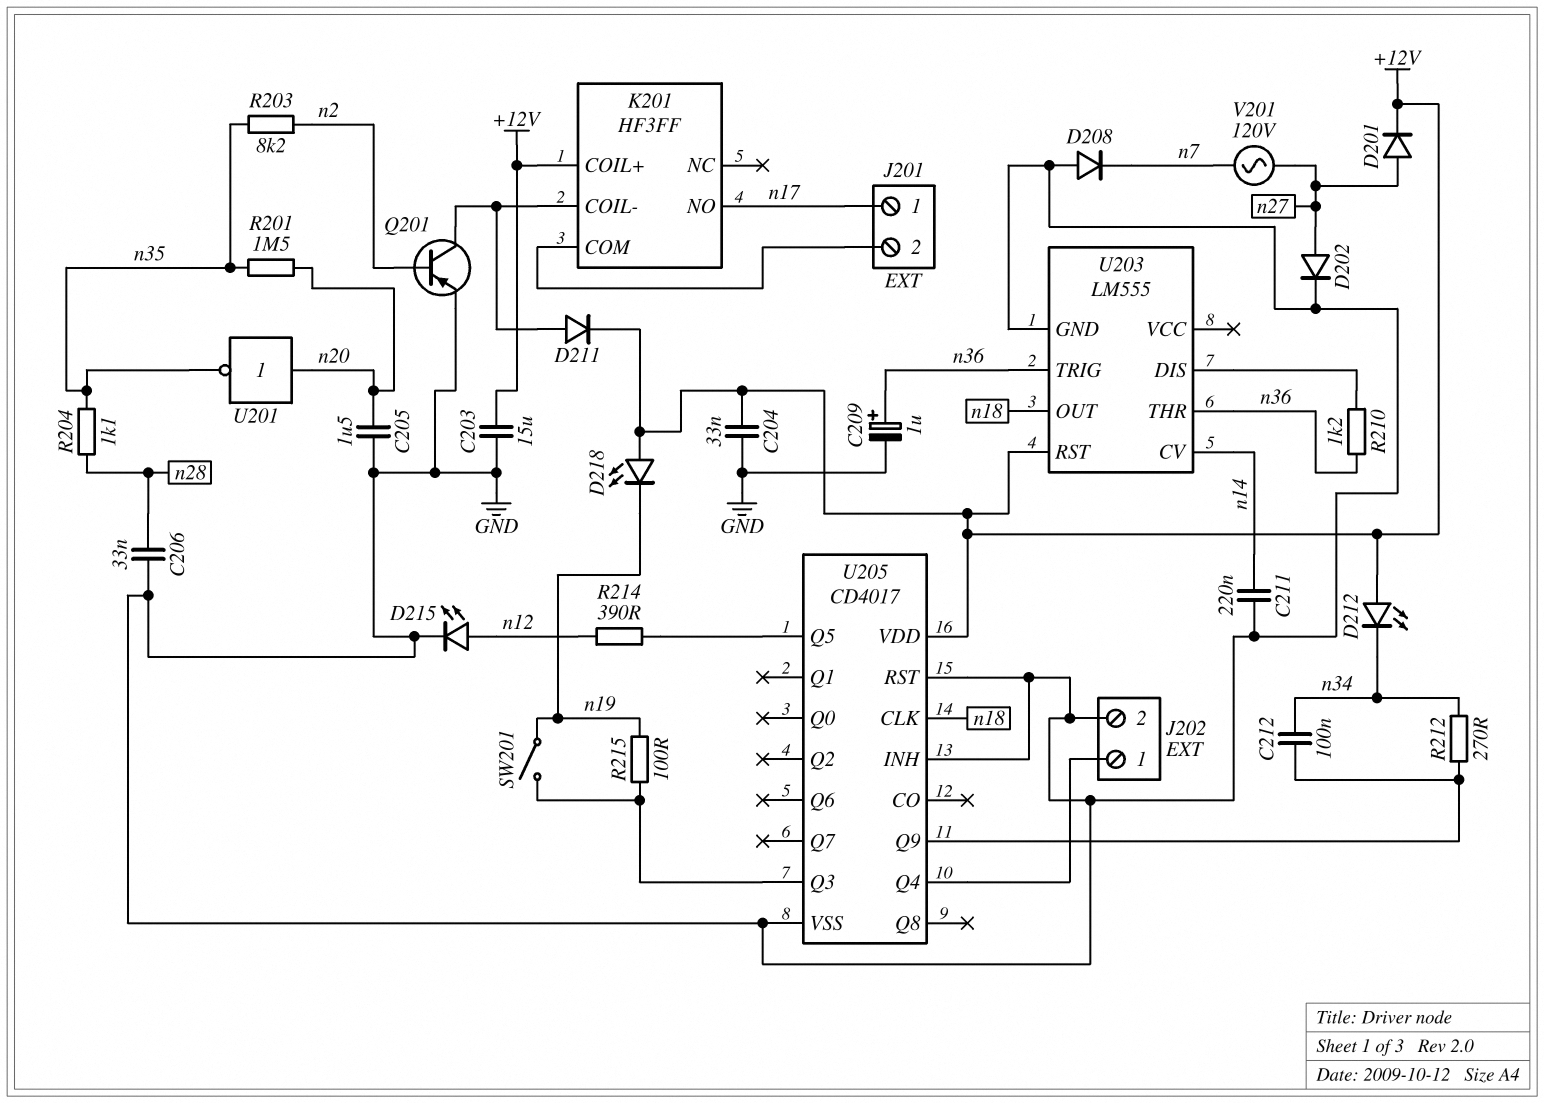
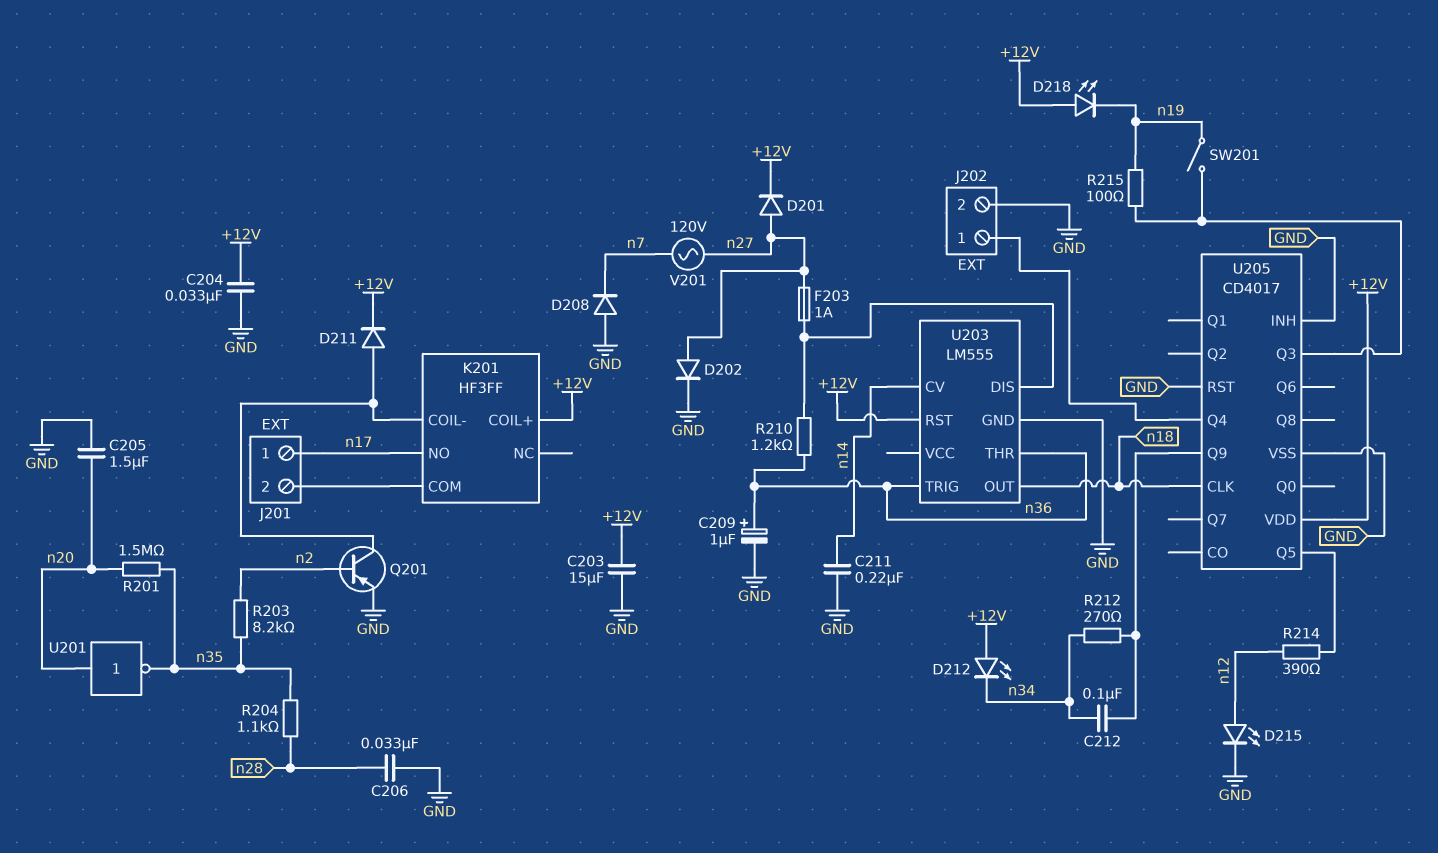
F203: none -> 1A (U203/DIS, n27)

